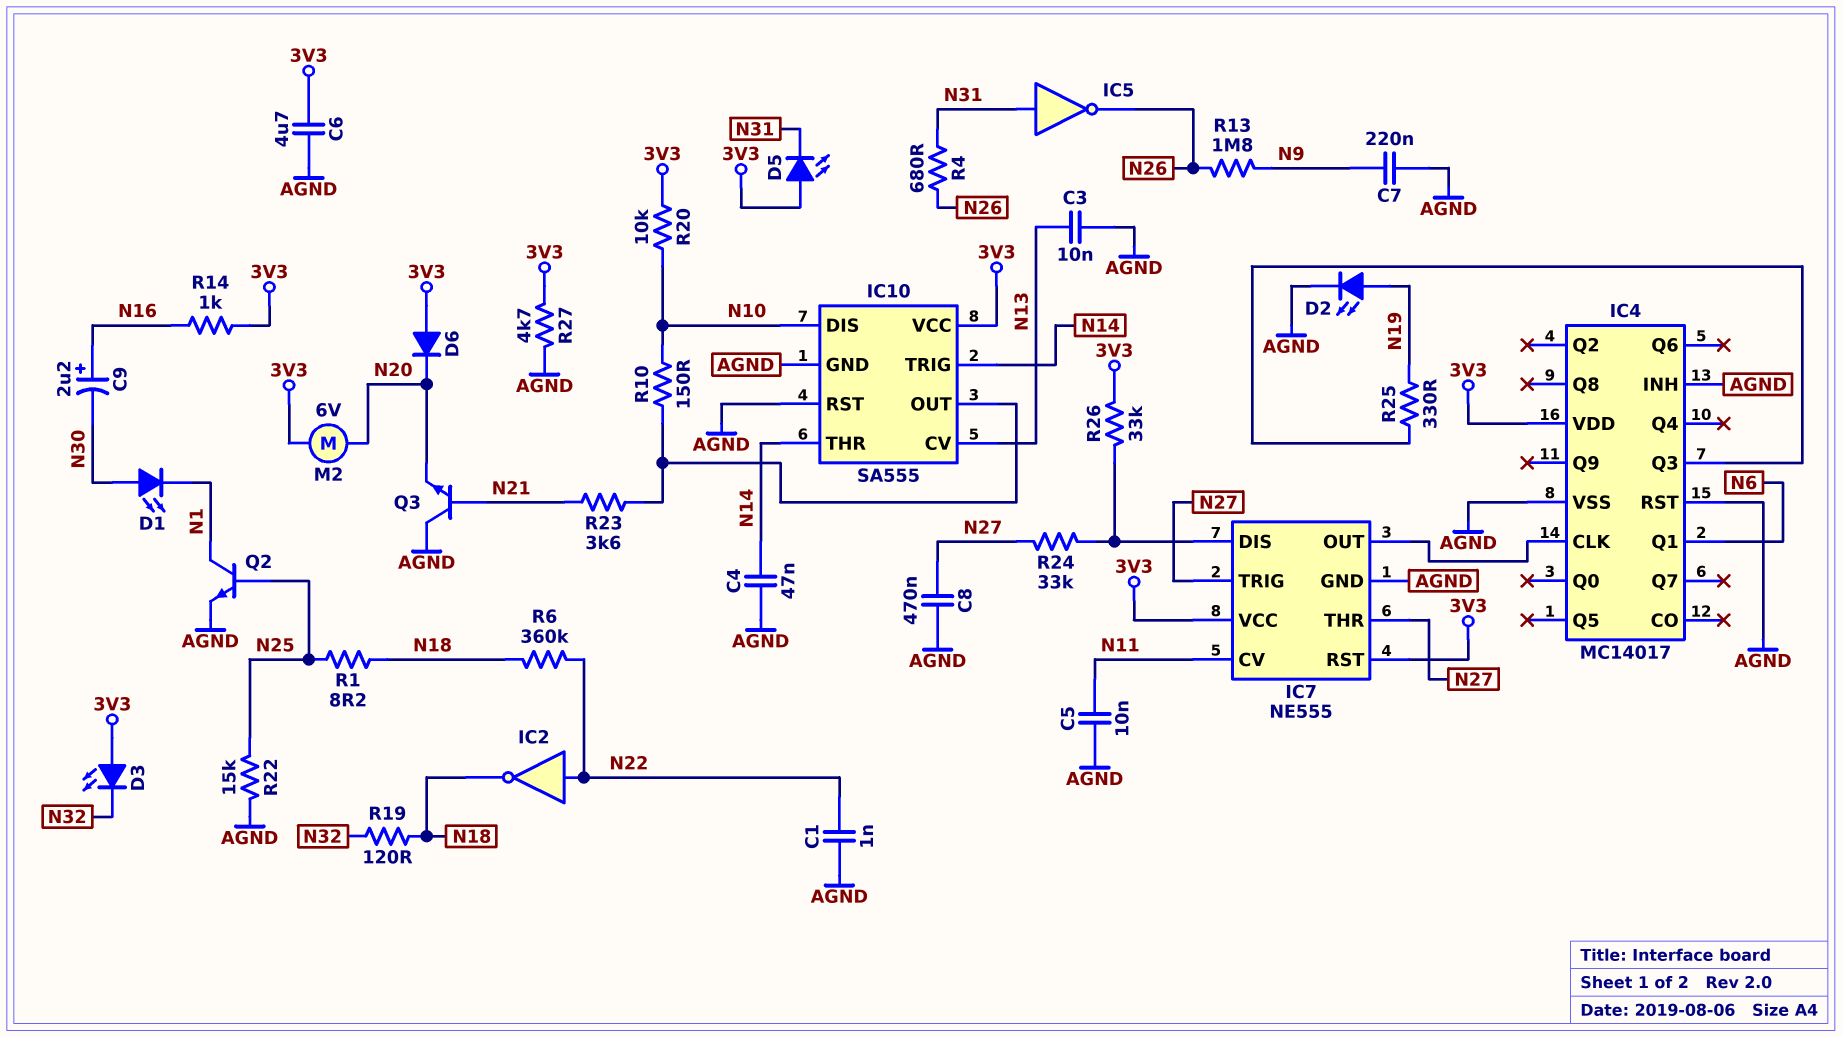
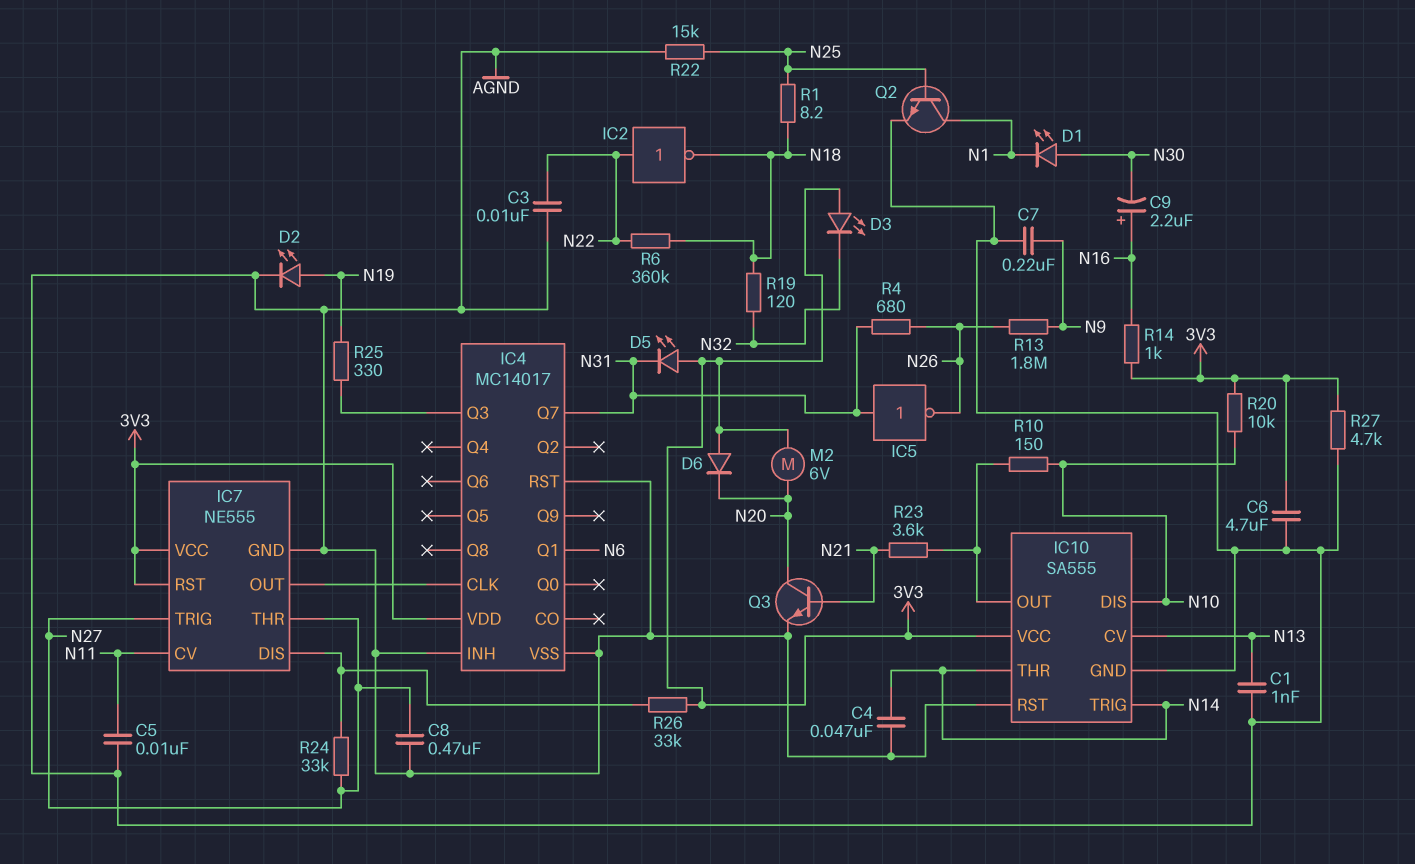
C1: 1nF (AGND, N22) -> 1nF (AGND, N13)
C3: 10nF (AGND, N13) -> 10nF (AGND, N22)
IC4 pin Q7: none -> N31
Q3: NPN (B N21, C AGND, E N20) -> NPN (B N21, C N20, E AGND)

